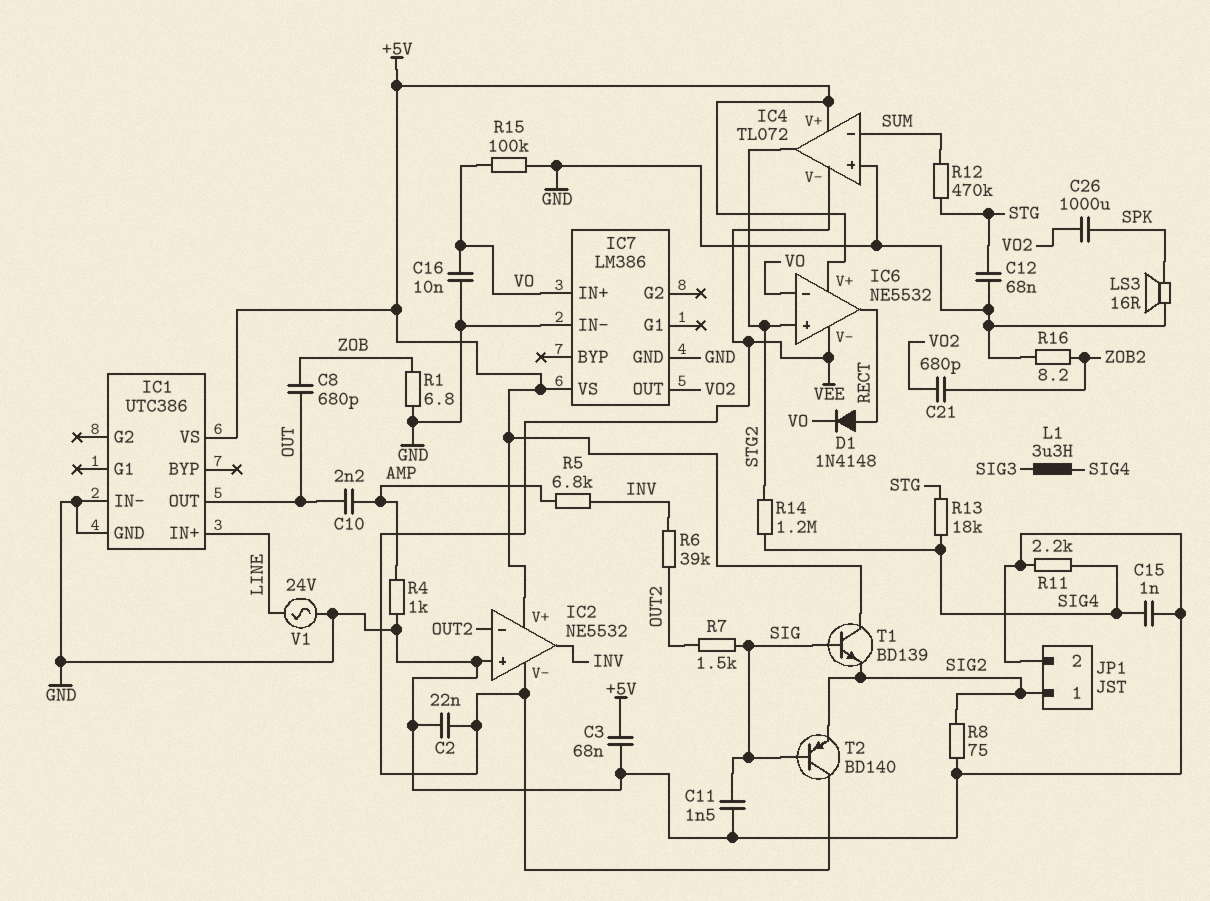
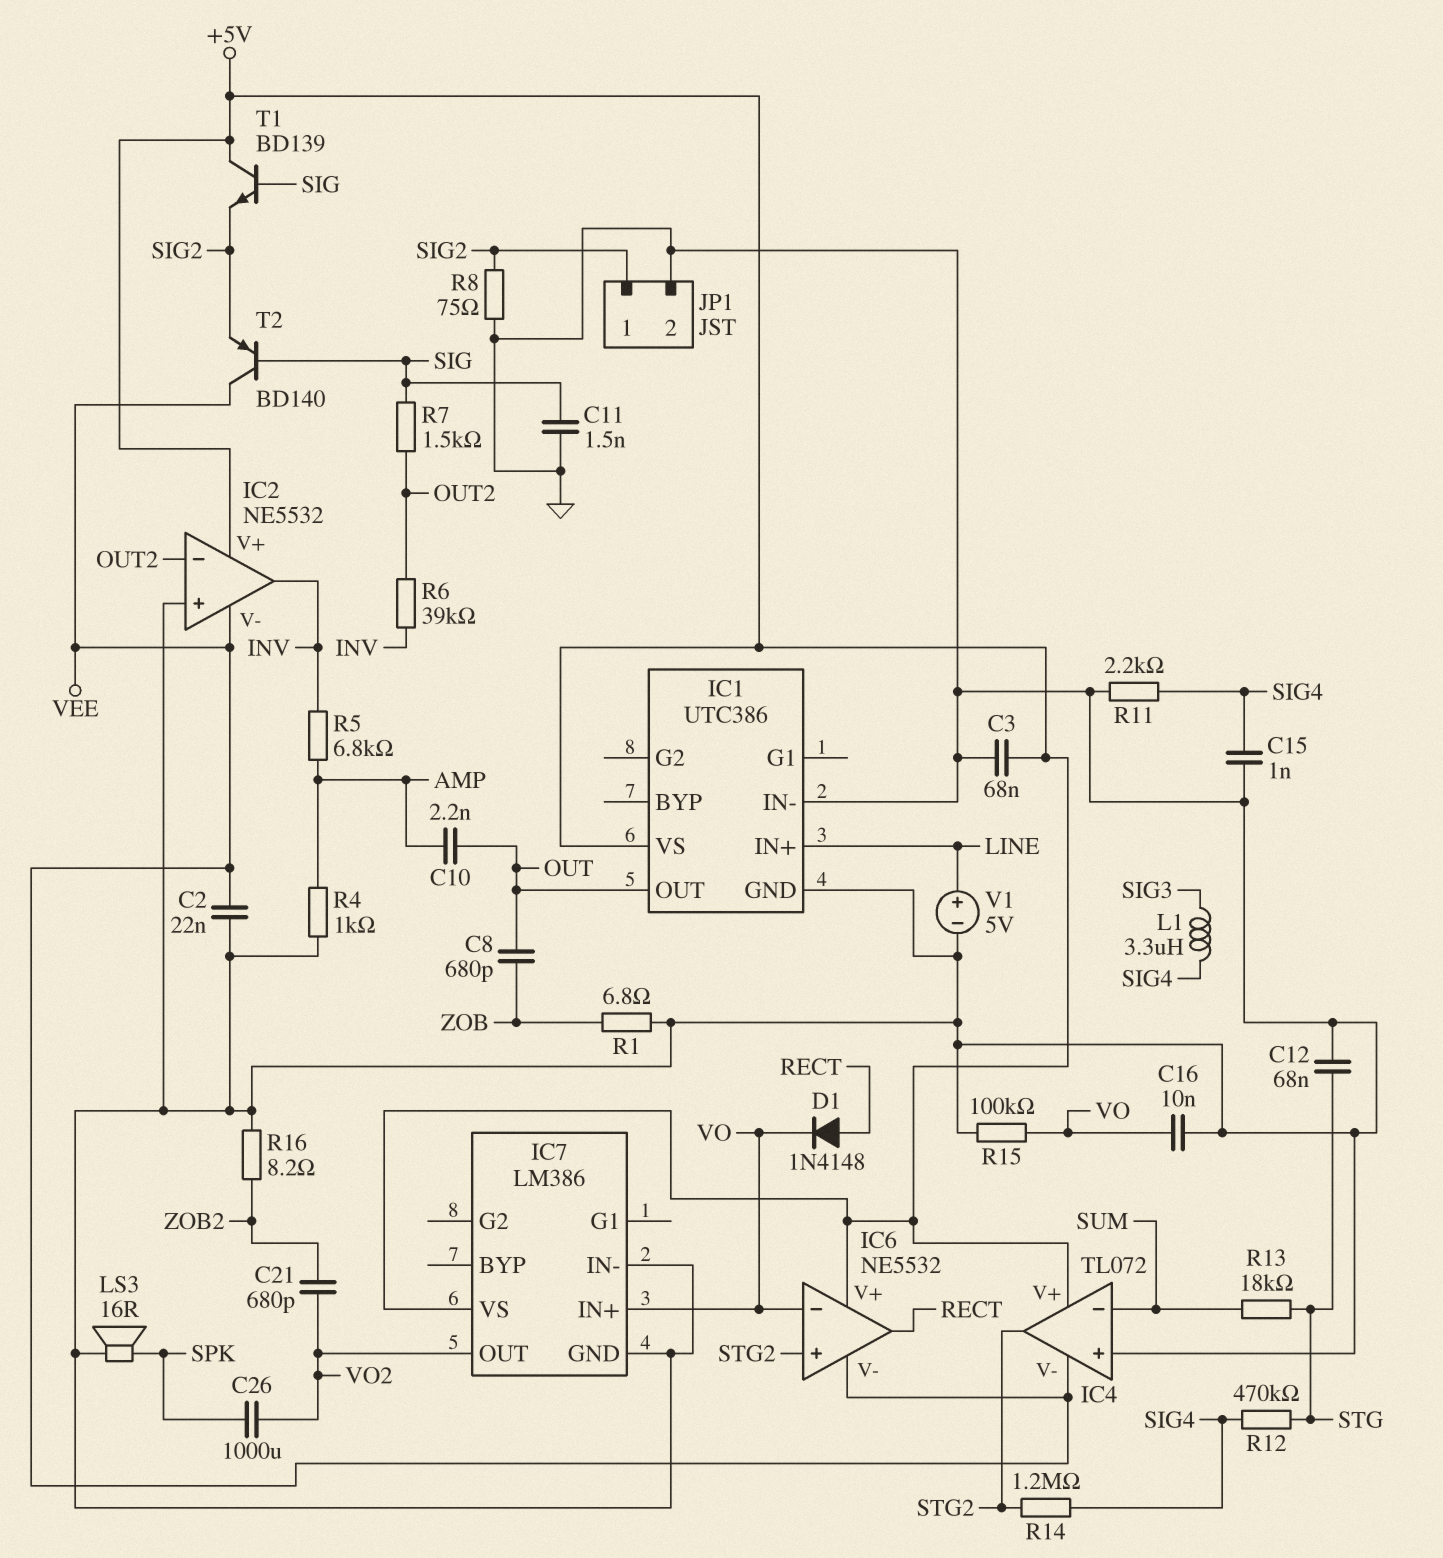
R12: 470k (STG, SUM) -> 470k (SIG4, STG)
R13: 18k (SIG4, STG) -> 18k (STG, SUM)
V1: AC 24V (GND, LINE) -> 5V (plus LINE, minus GND)

